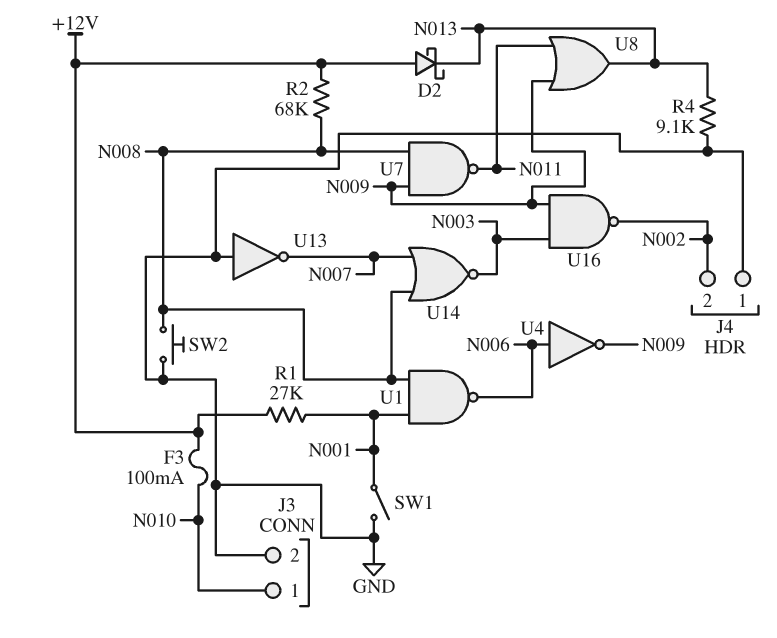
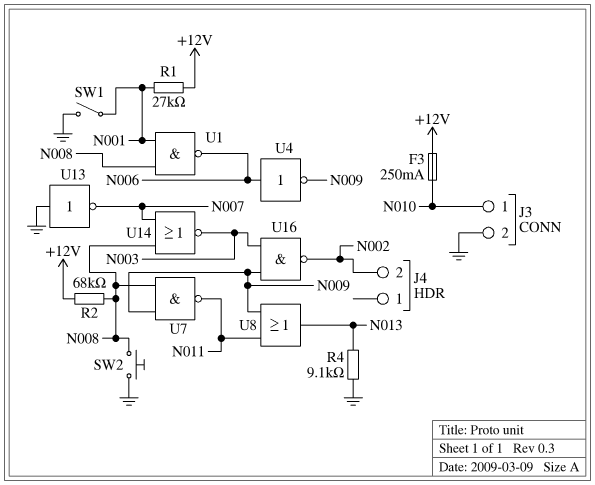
D2: schottky (A +12V, K N013) -> none
F3: 100mA (+12V, N010) -> 250mA (+12V, N010)
J4 pin 1: GND -> none

